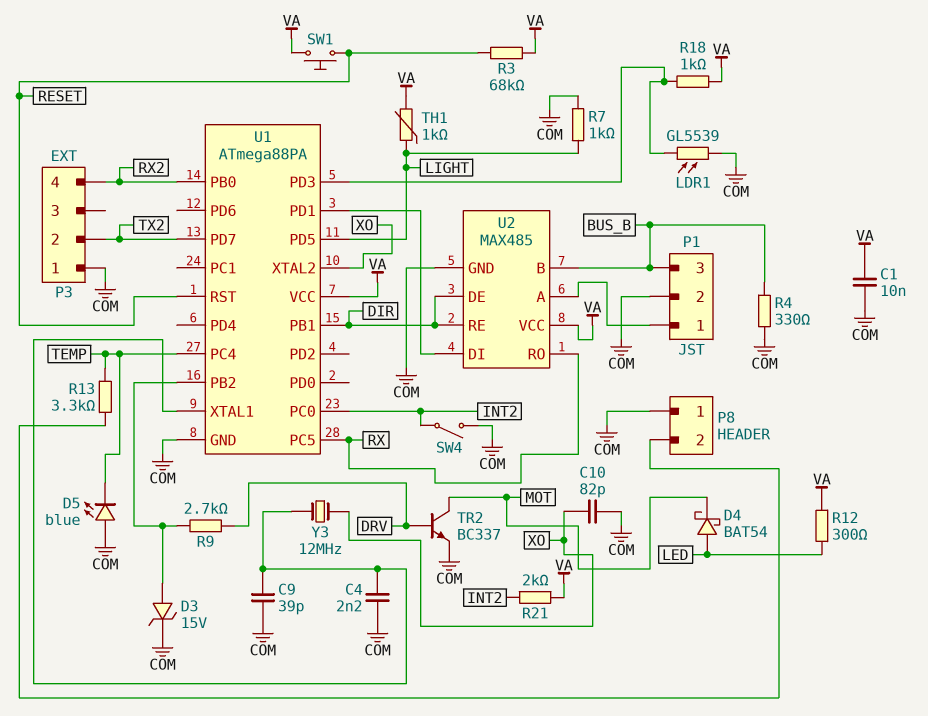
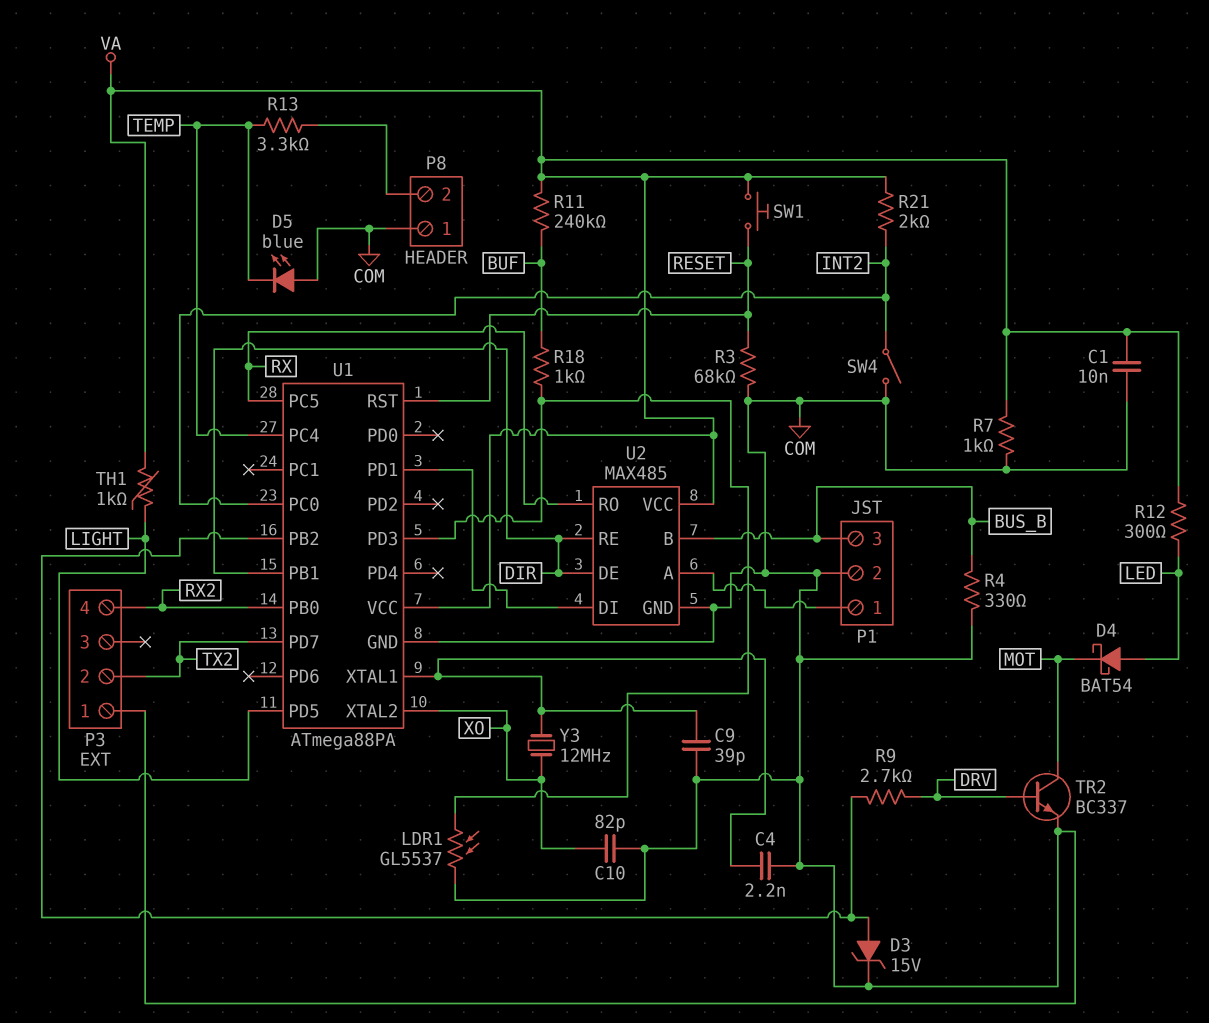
LDR1: GL5539 (COM, U1/PD3) -> GL5537 (COM, U1/PD3)
R3: 68k (RESET, VA) -> 68k (COM, RESET)
R7: 1k (COM, LIGHT) -> 1k (COM, VA)
R11: none -> 240k (BUF, VA)
R18: 1k (U1/PD3, VA) -> 1k (BUF, U1/PD3)

